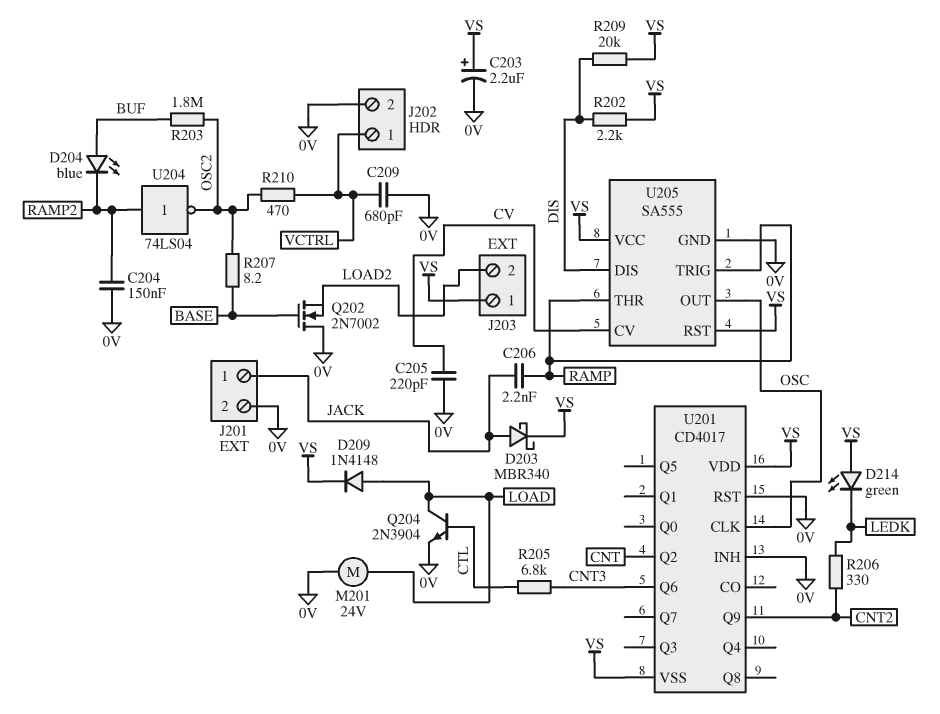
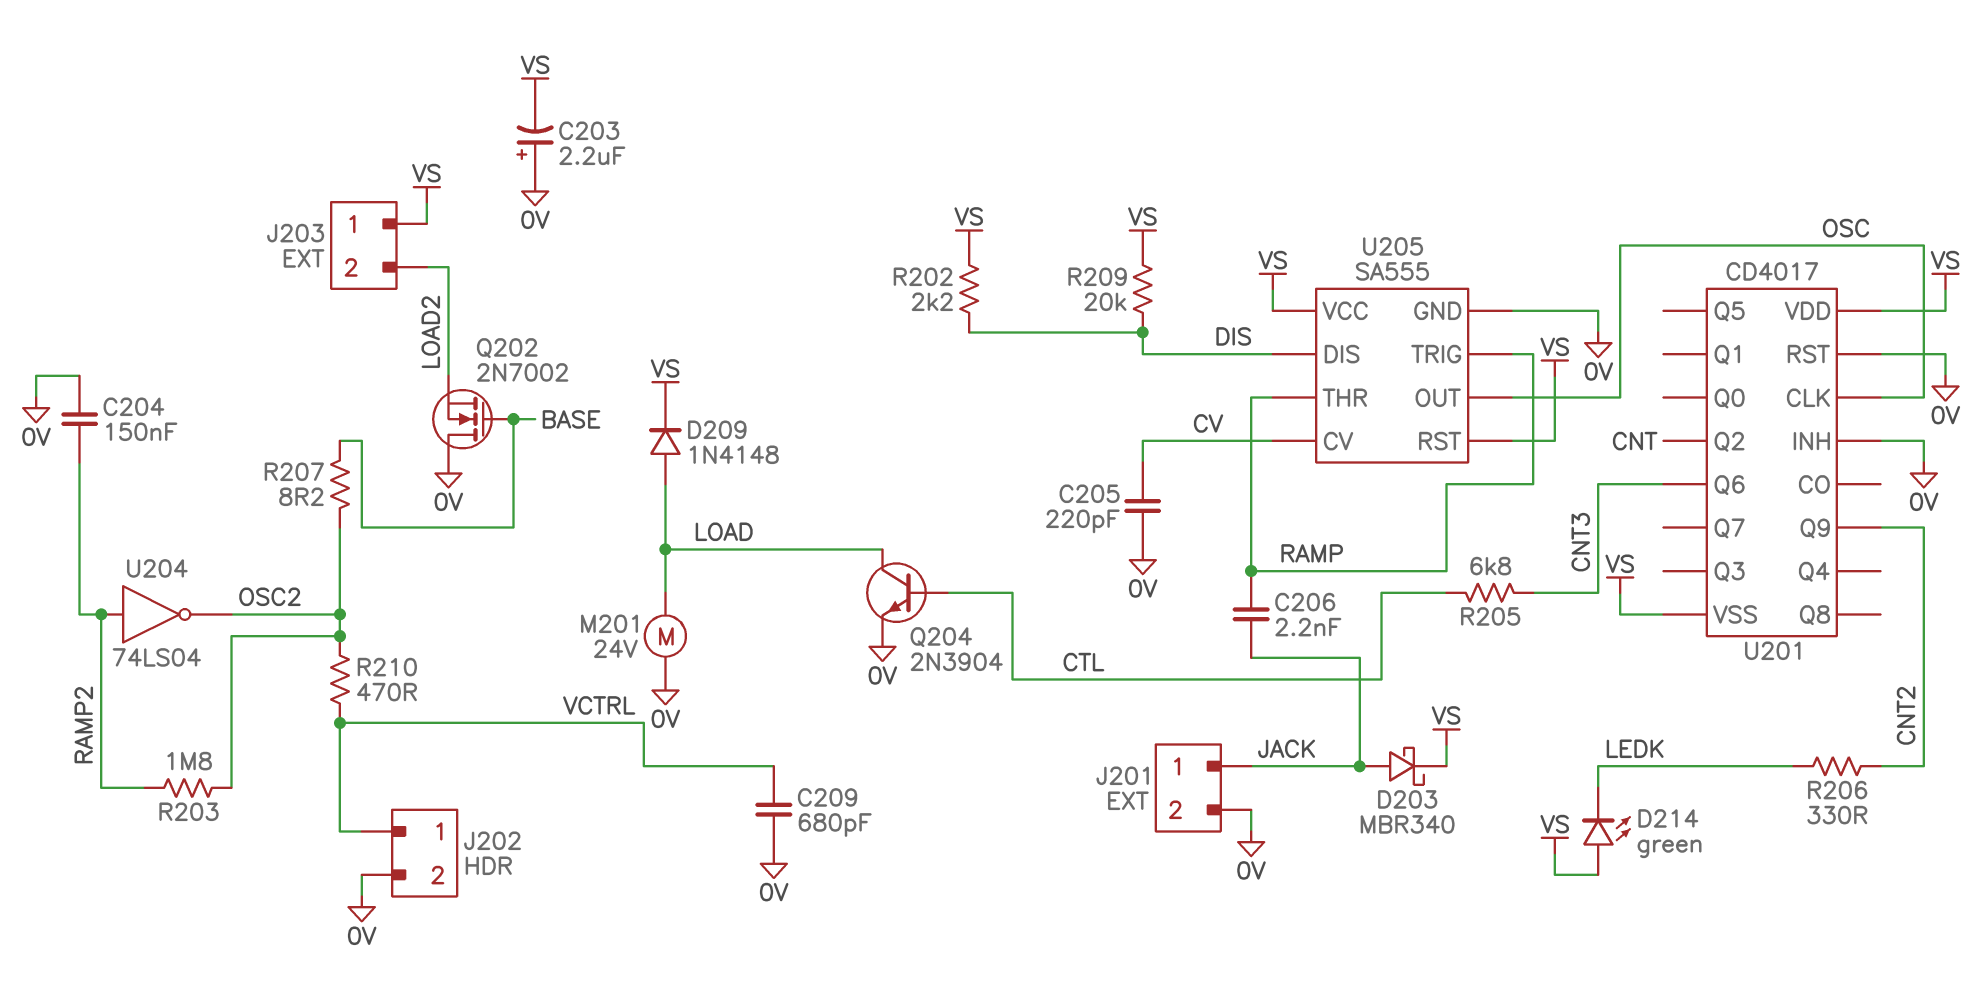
C203: 2.2uF (plus VS, minus 0V) -> 2.2uF (plus 0V, minus VS)
D204: LED blue (A BUF, K RAMP2) -> none
R203: 1.8M (BUF, OSC2) -> 1.8M (OSC2, RAMP2)

